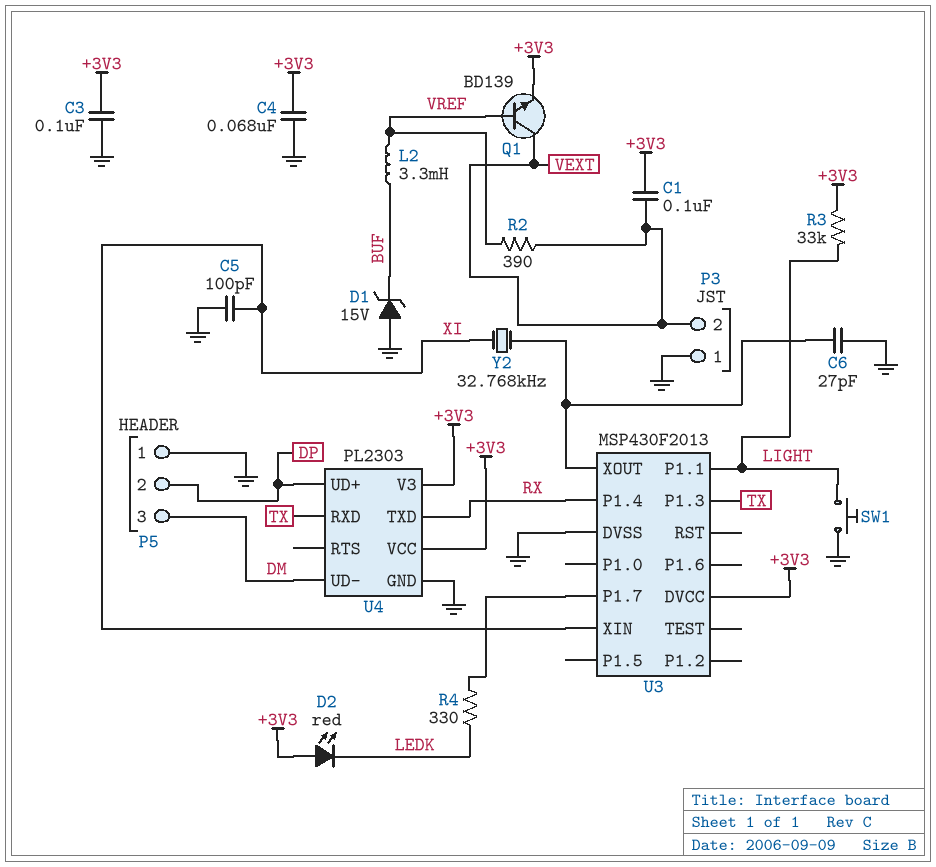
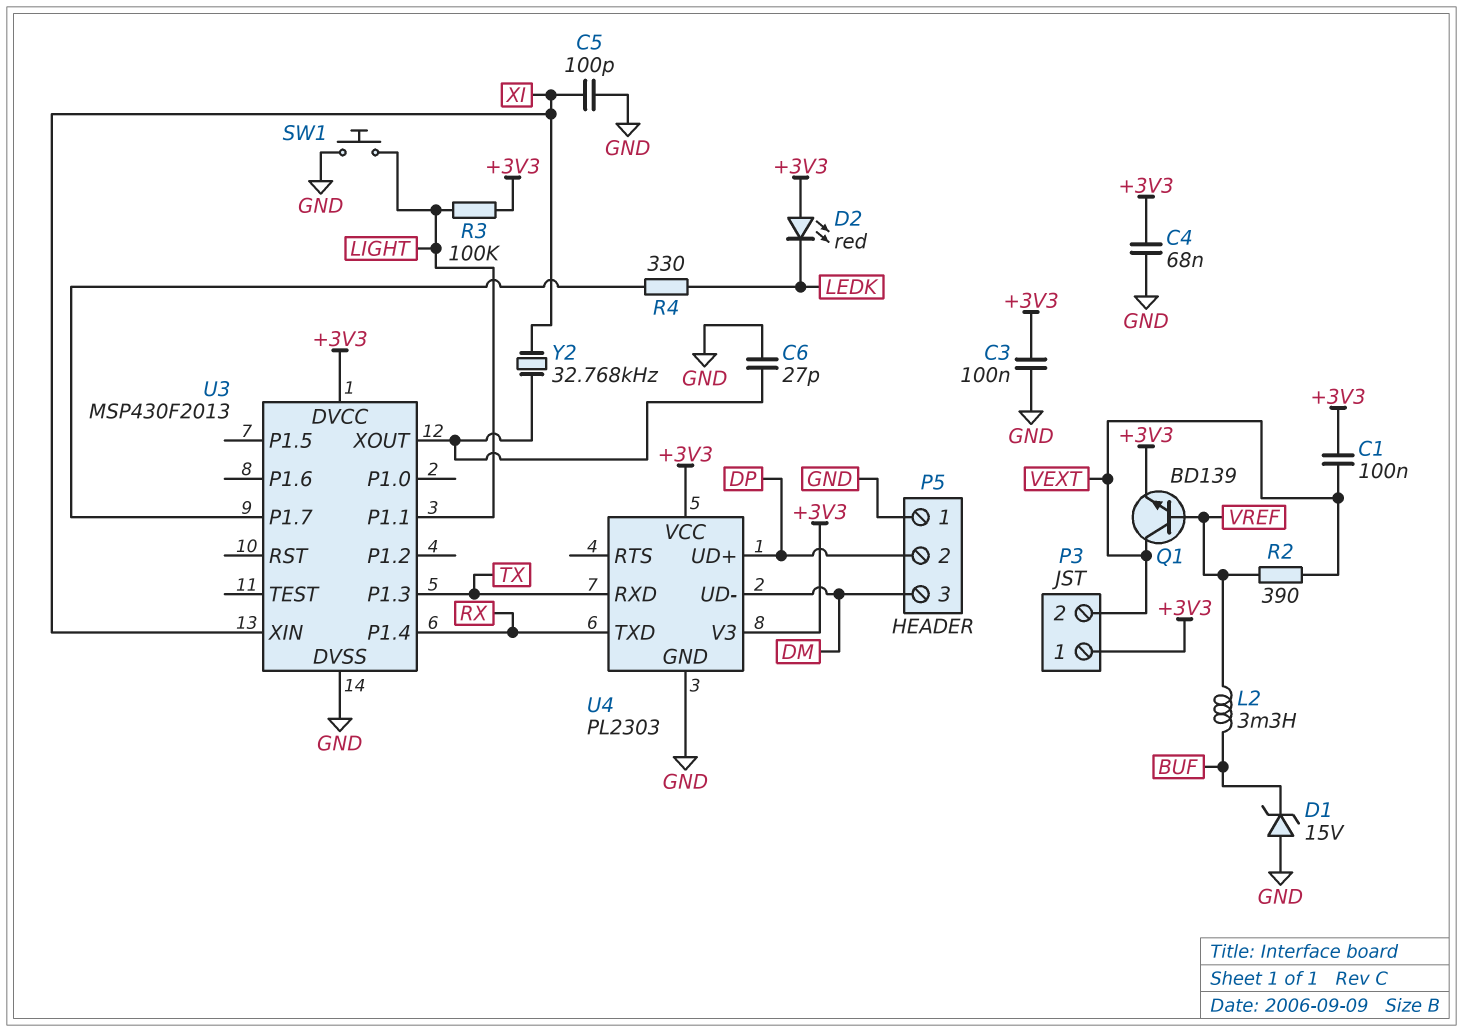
P3 pin 1: GND -> +3V3
R3: 33k (+3V3, LIGHT) -> 100k (+3V3, LIGHT)

